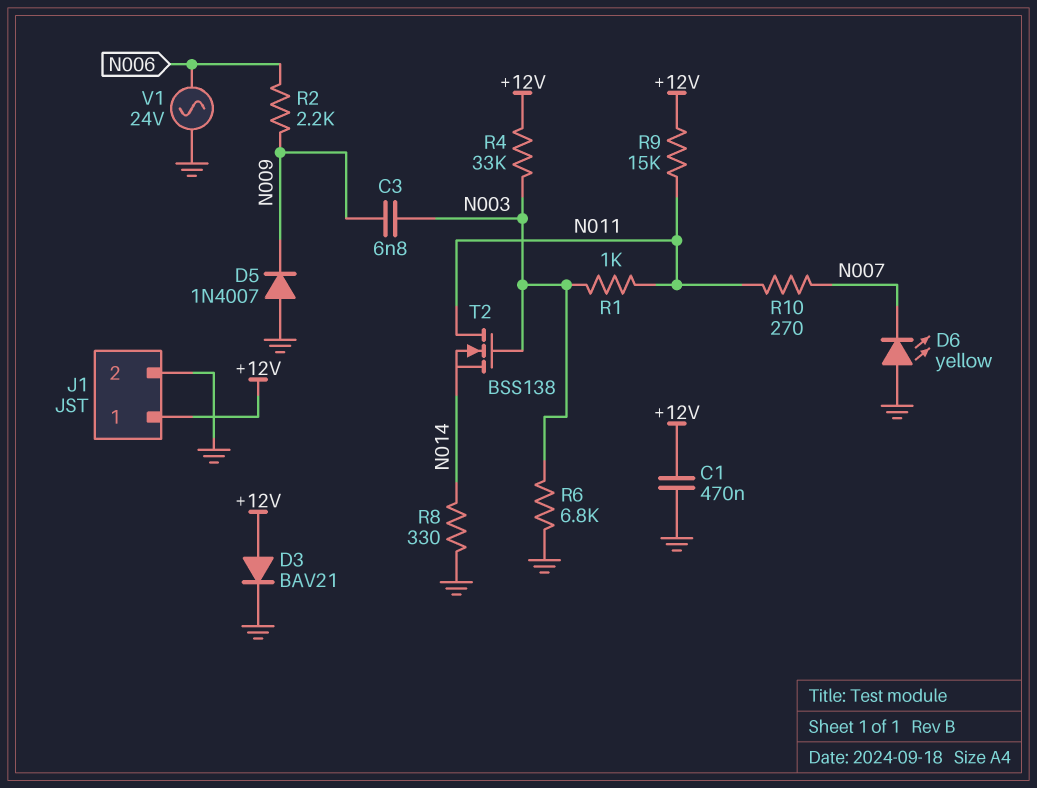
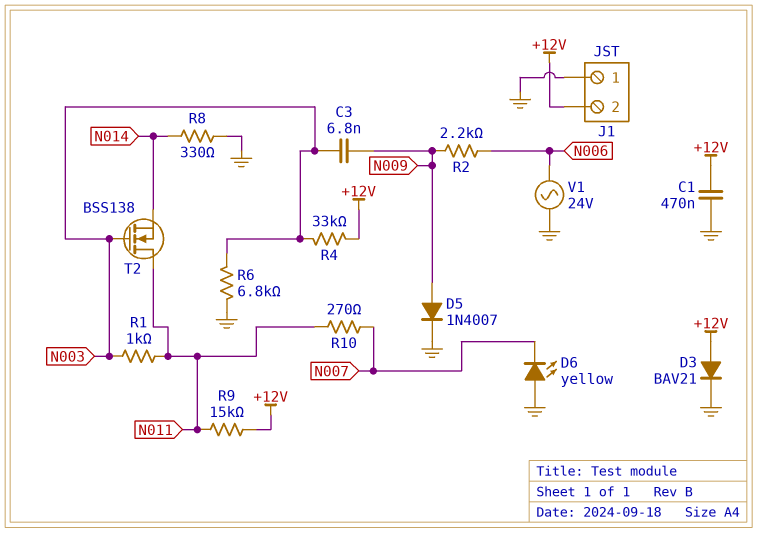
D5: diode 1N4007 (A GND, K N009) -> diode 1N4007 (A N009, K GND)
J1 pin 1: +12V -> GND
J1 pin 2: GND -> +12V

